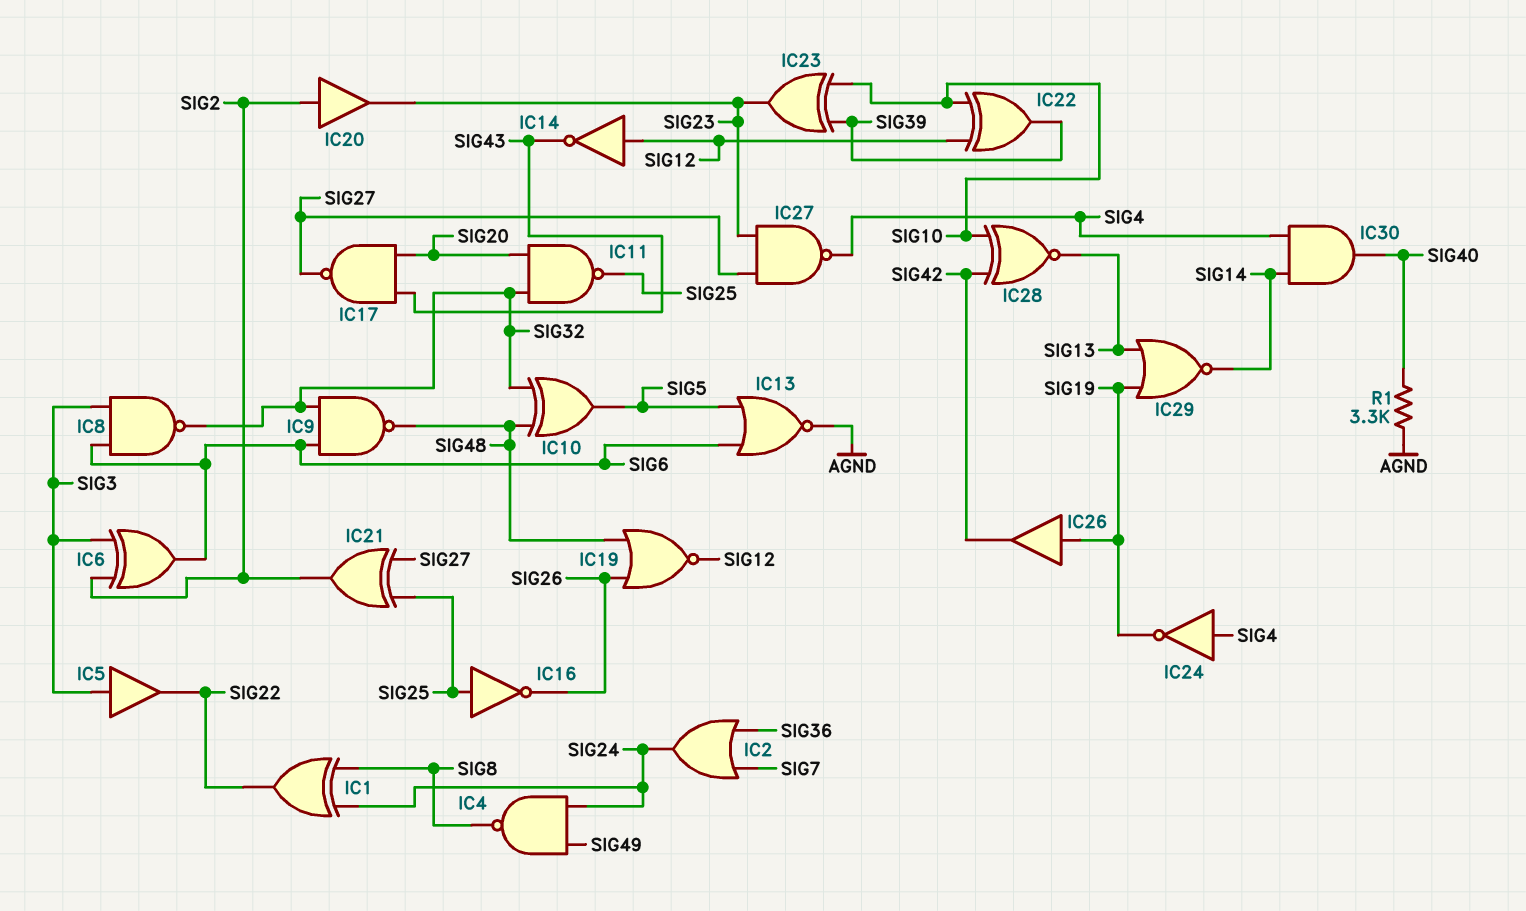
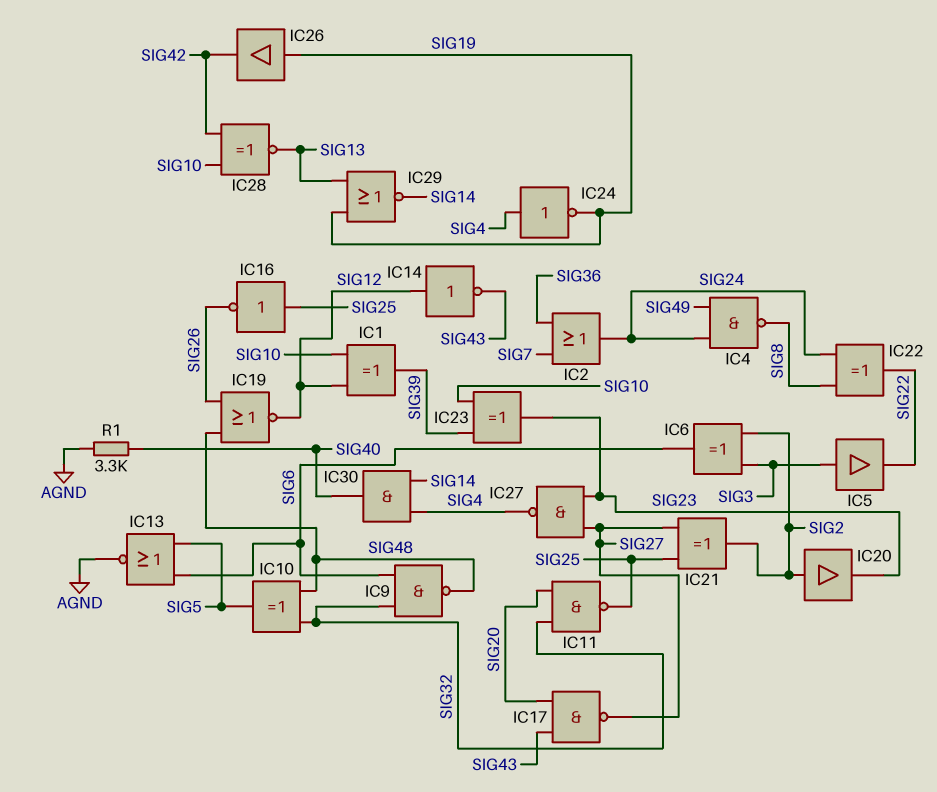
IC1: XOR (in SIG8, in SIG24, out SIG22) -> XOR (in SIG10, in SIG12, out SIG39)
IC8: NAND (in SIG3, in SIG6, out SIG32) -> none
IC22: XOR (in SIG10, in SIG12, out SIG39) -> XOR (in SIG8, in SIG24, out SIG22)

